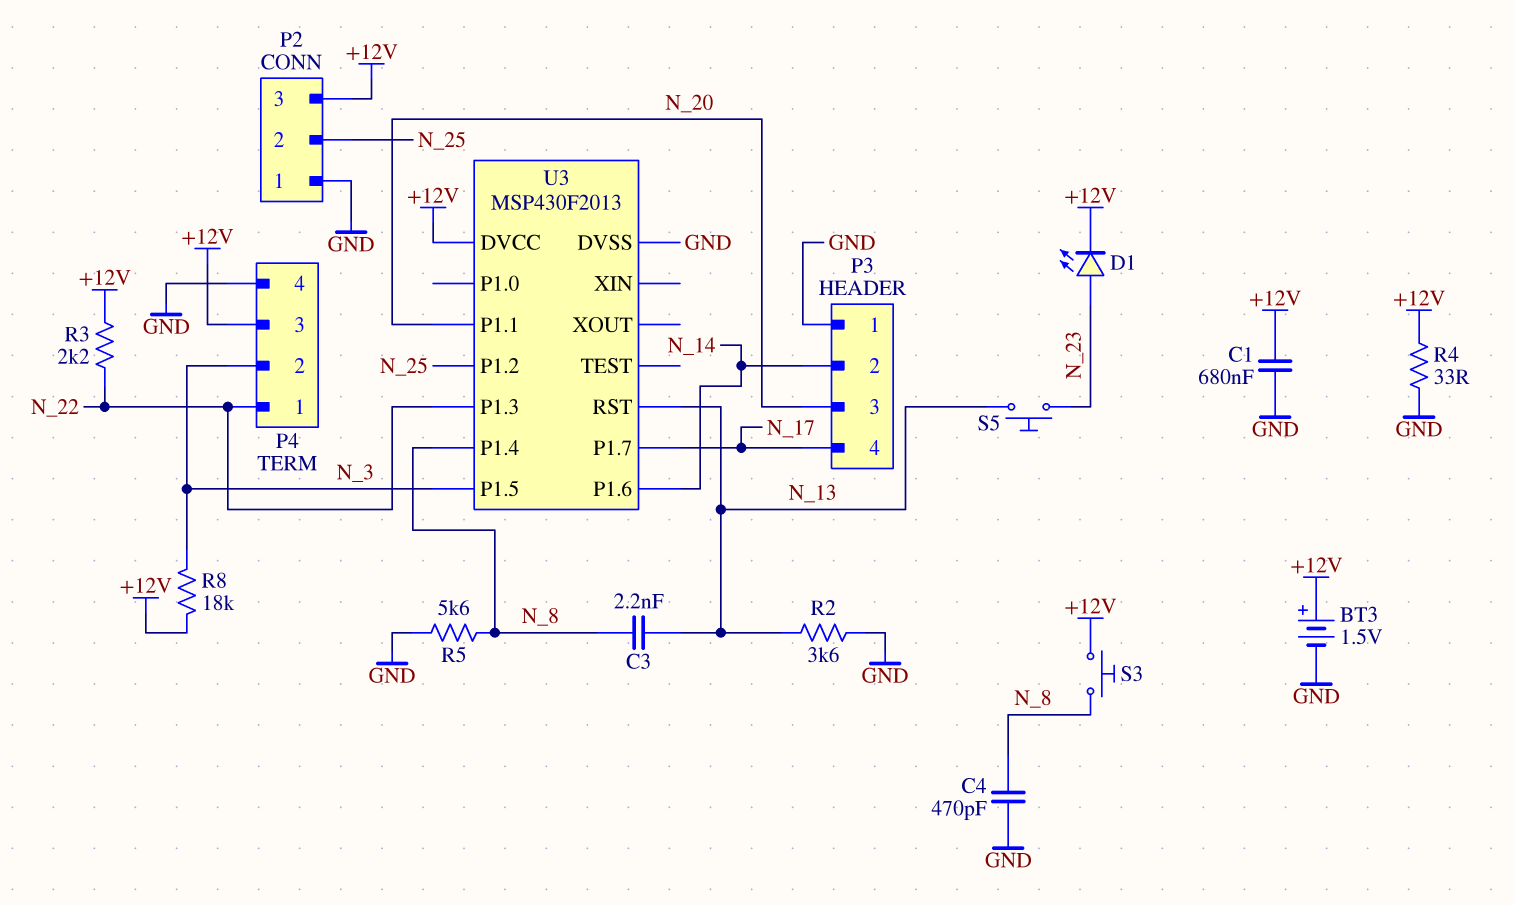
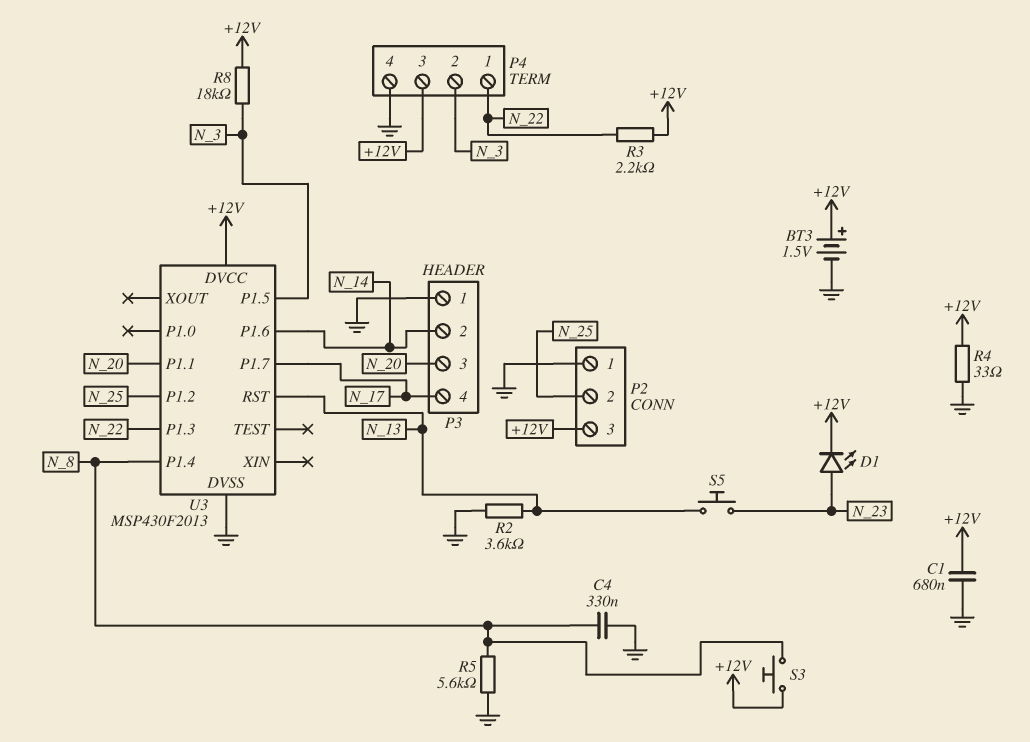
C3: 2.2nF (N_8, N_13) -> none
C4: 470pF (GND, N_8) -> 330nF (GND, N_8)

